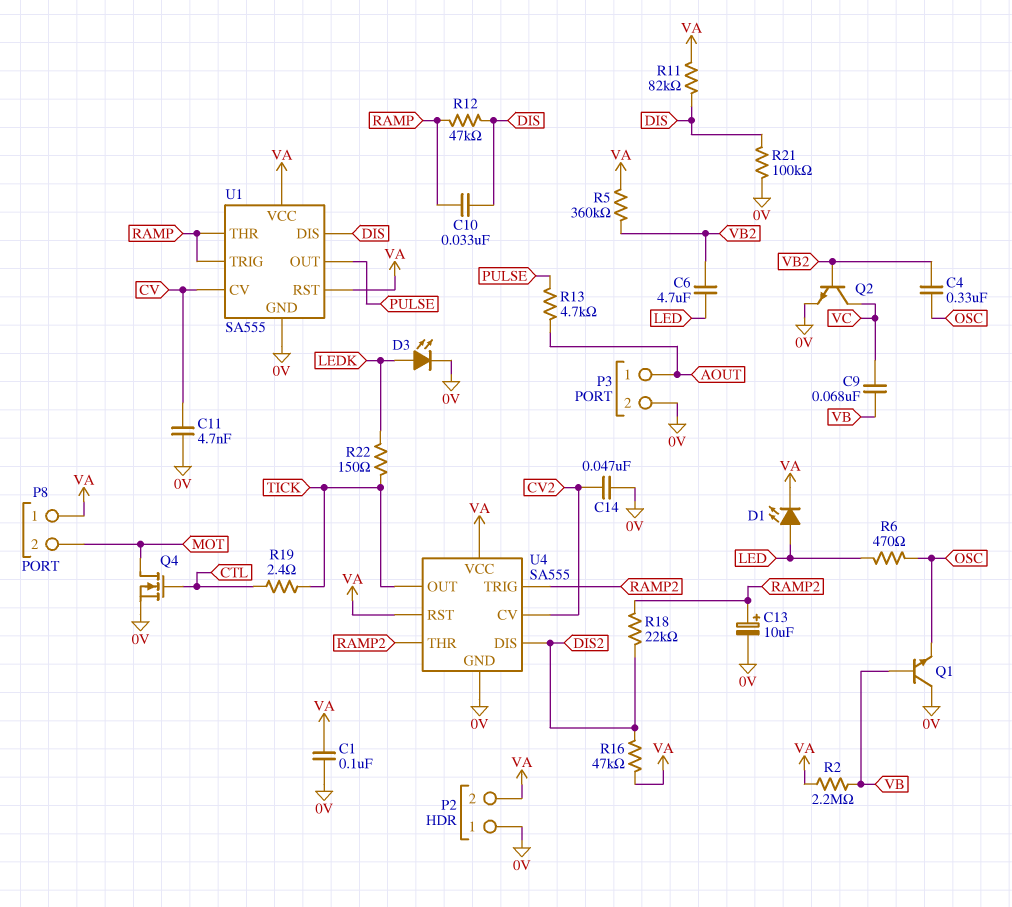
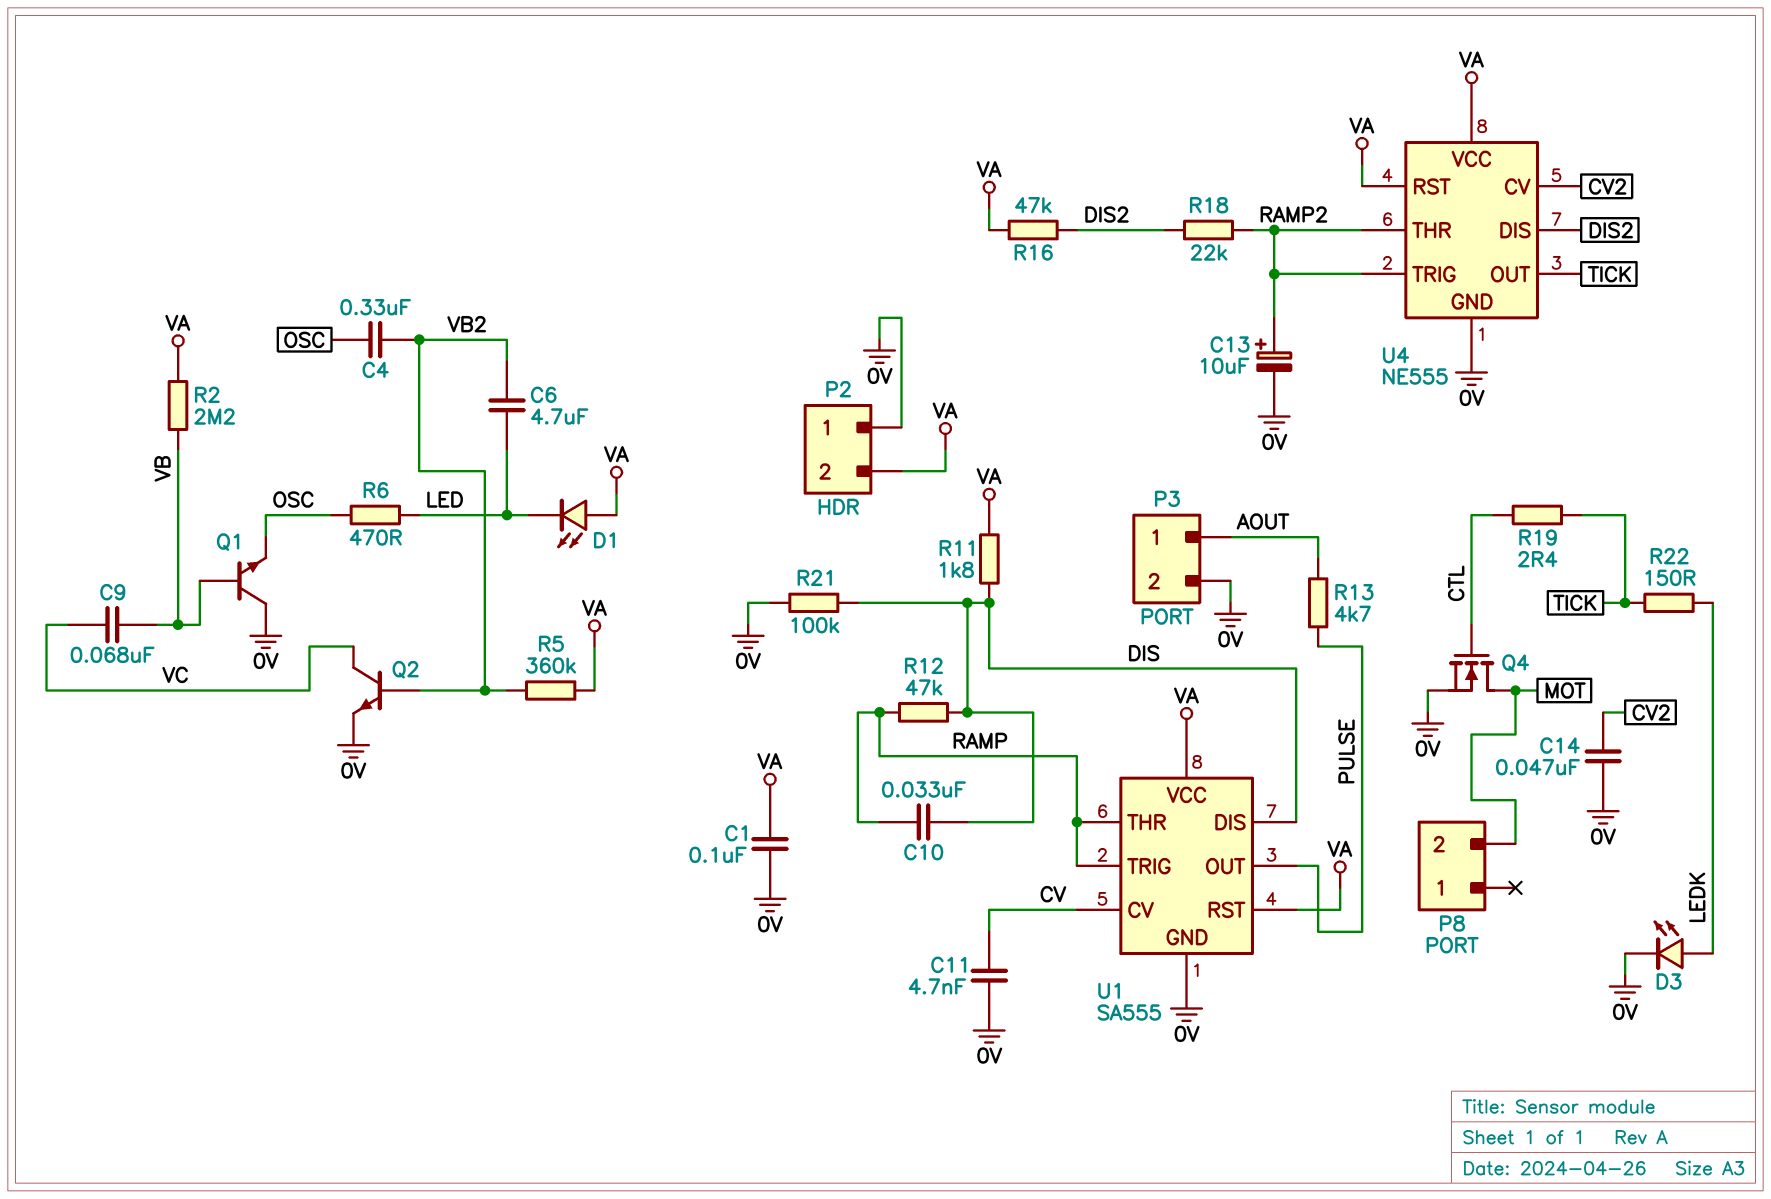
D1: LED (A LED, K VA) -> LED (A VA, K LED)
P8 pin 1: VA -> none
R11: 82k (DIS, VA) -> 1.8k (DIS, VA)
U4: SA555 -> NE555

